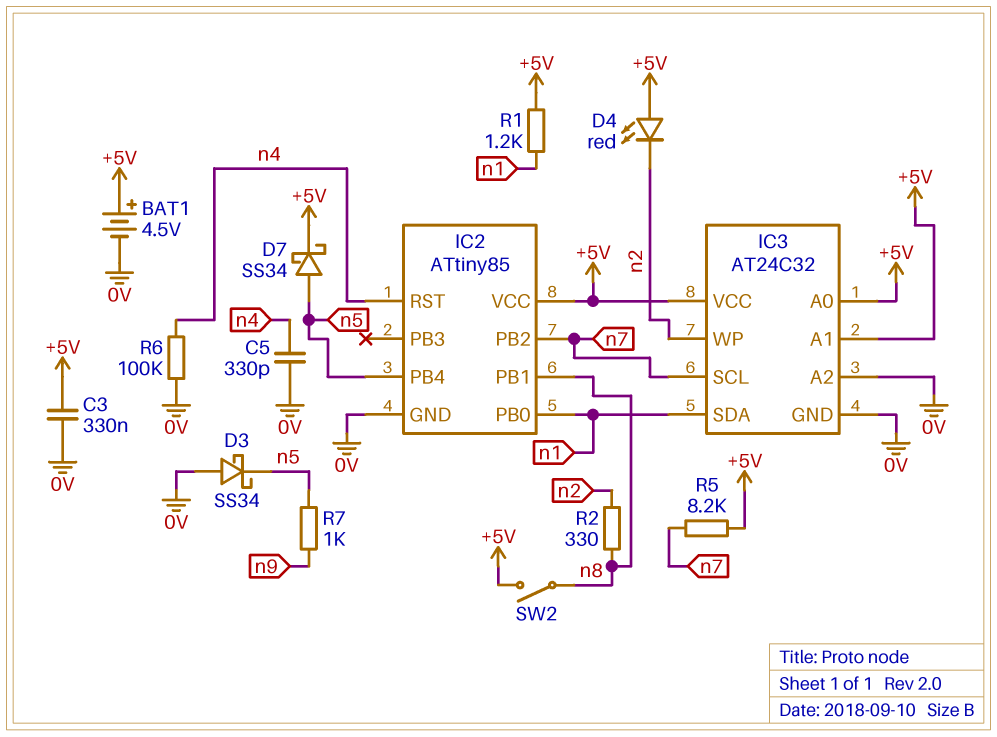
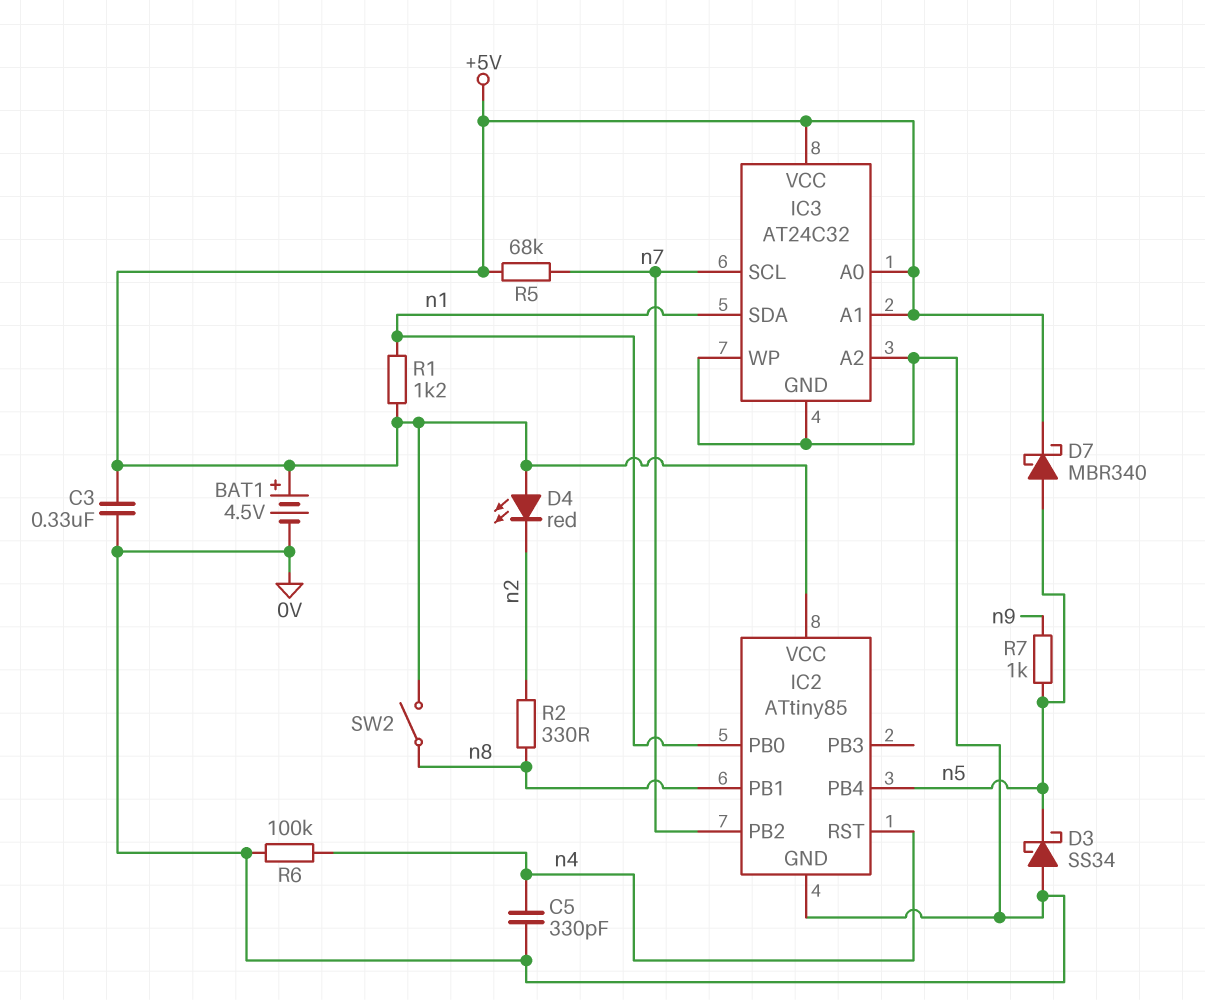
D7: schottky SS34 (A n5, K +5V) -> schottky MBR340 (A n5, K +5V)
IC3 pin WP: n2 -> 0V
R5: 8.2k (+5V, n7) -> 68k (+5V, n7)

